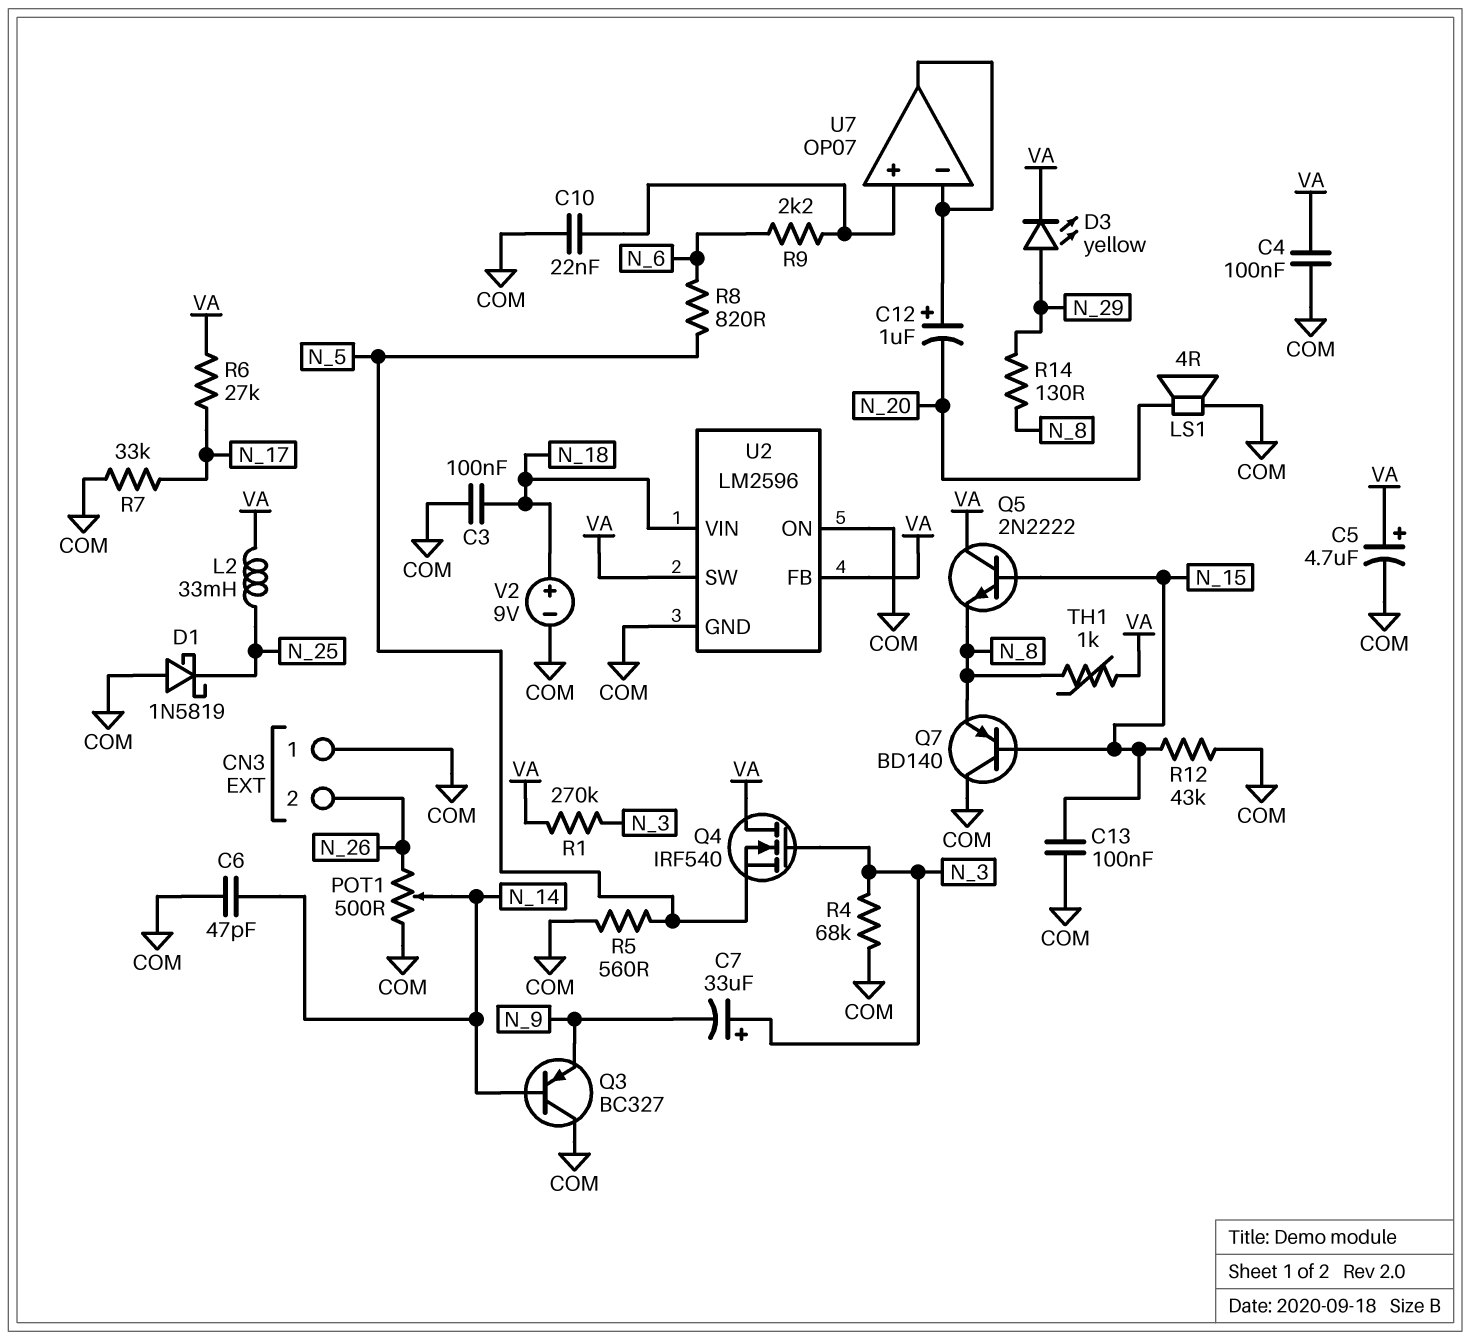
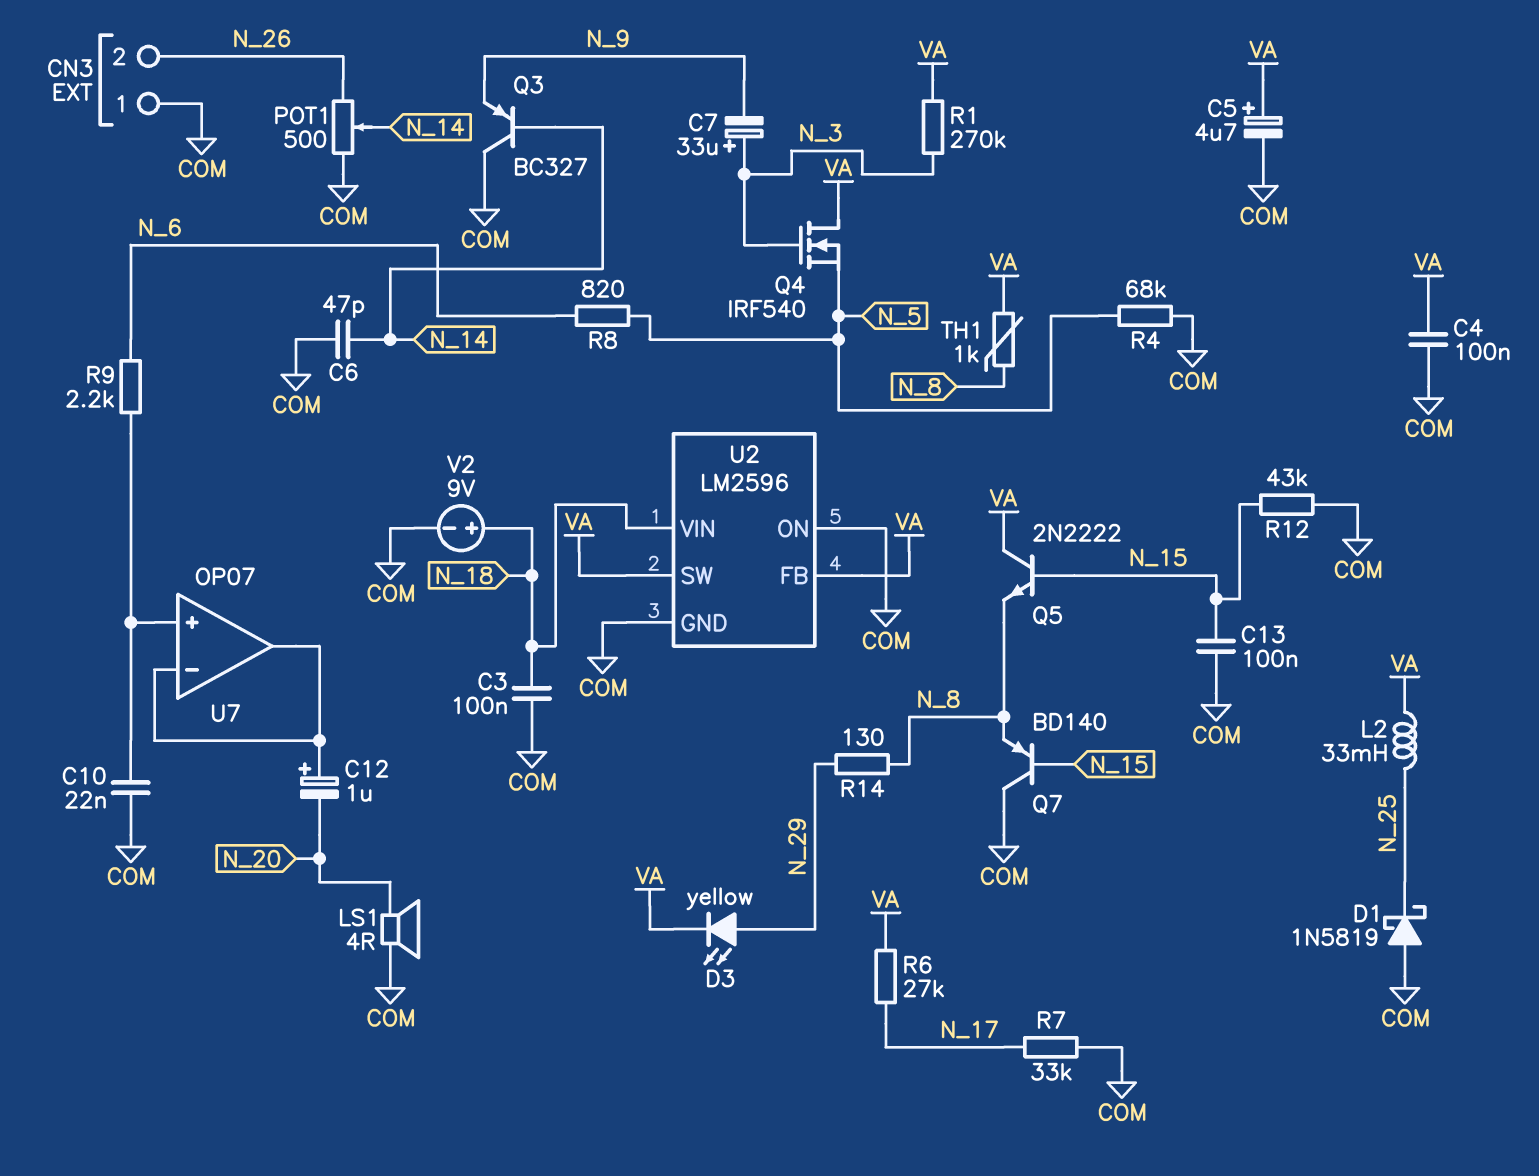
R4: 68k (COM, N_3) -> 68k (COM, N_5)
R5: 560 (COM, N_5) -> none

